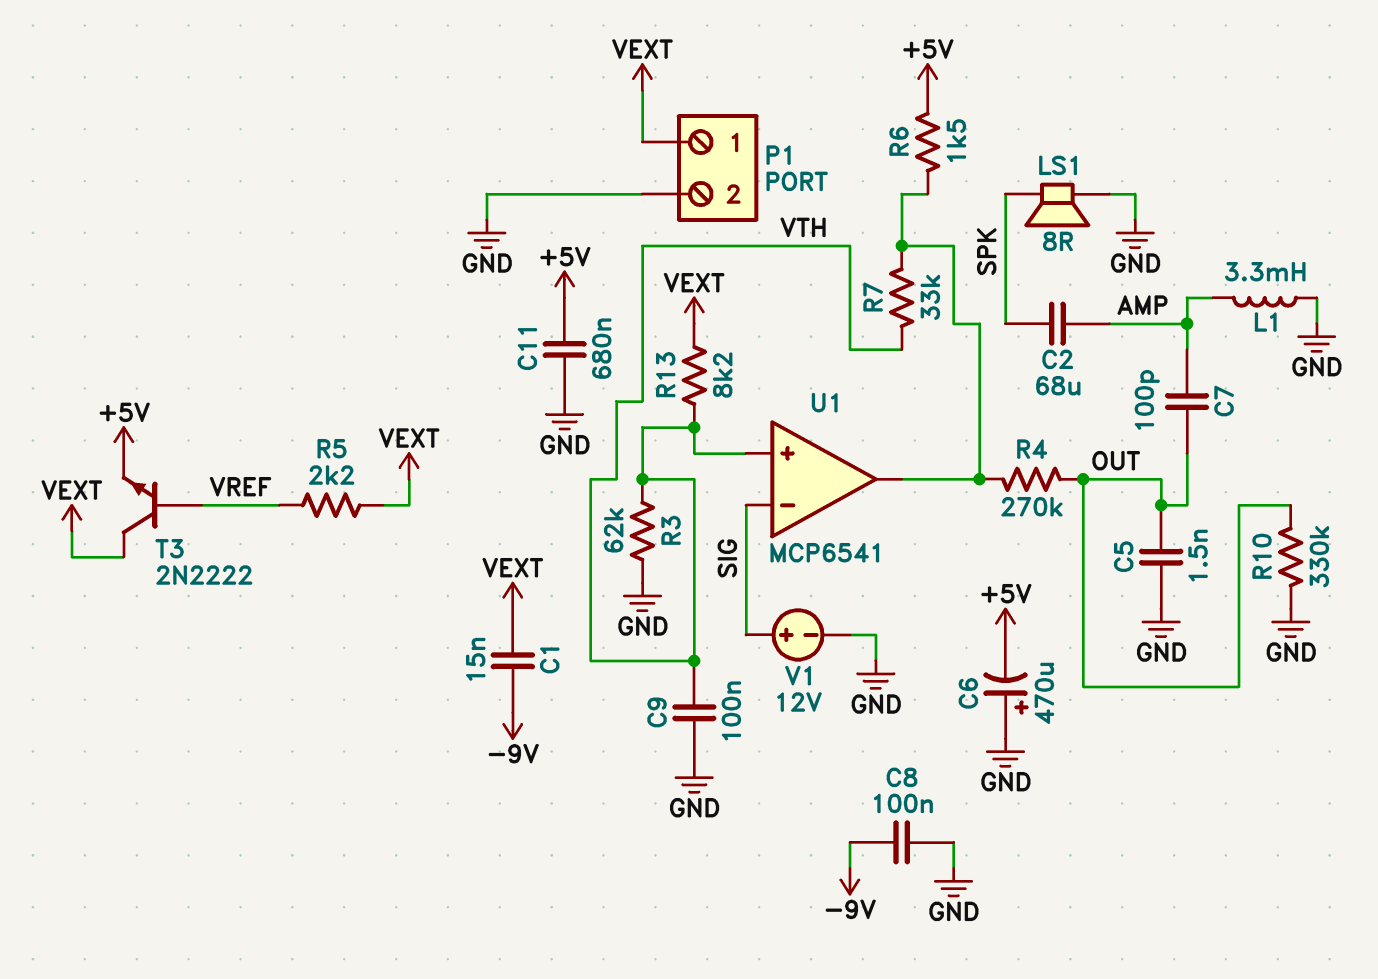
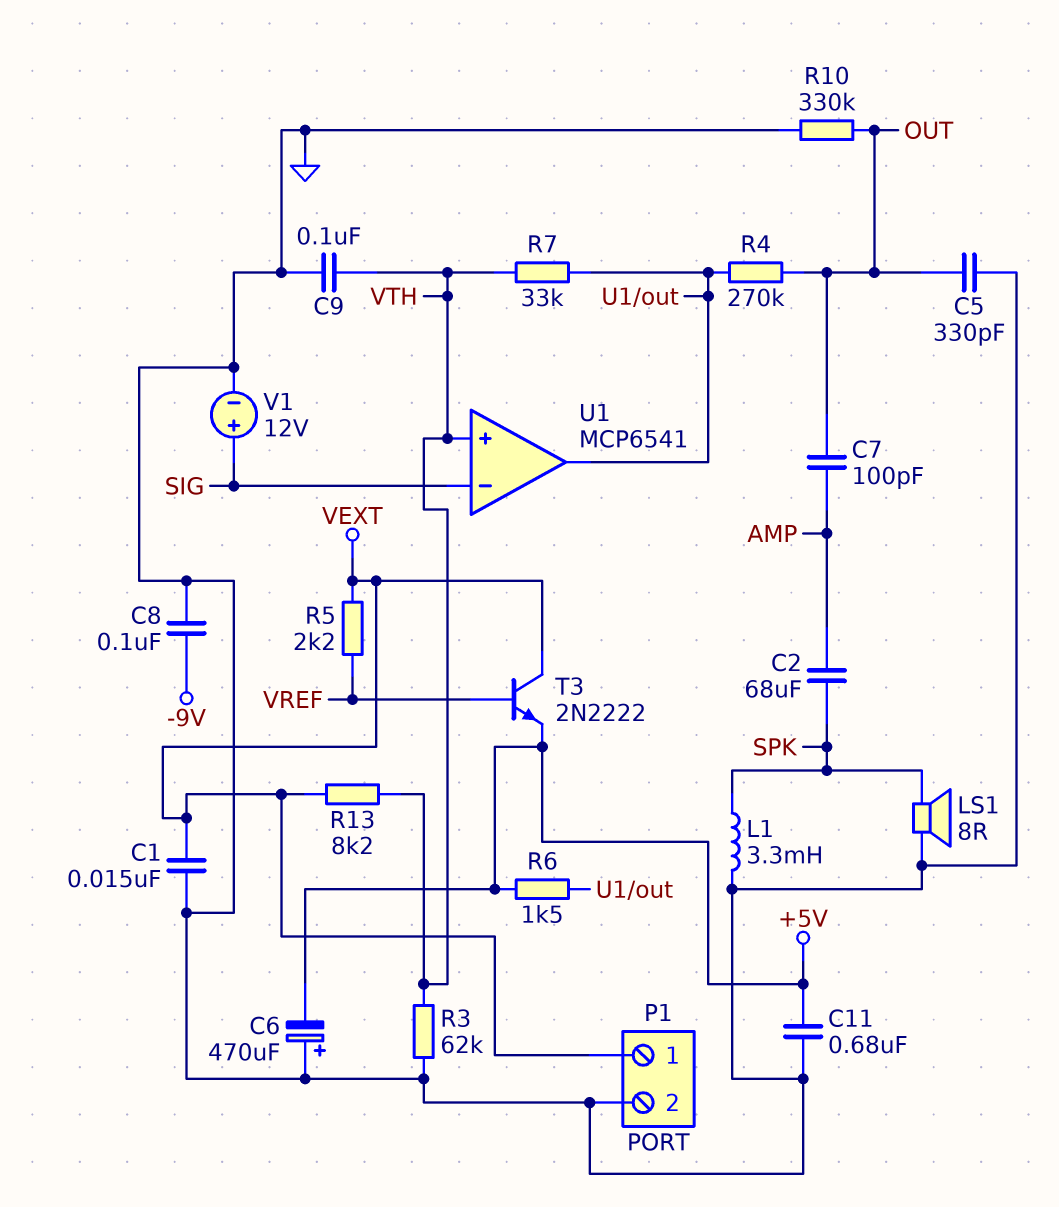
C1: 15nF (-9V, VEXT) -> 15nF (GND, VEXT)
C5: 1.5nF (GND, OUT) -> 330pF (GND, OUT)
L1: 3.3mH (AMP, GND) -> 3.3mH (GND, SPK)

